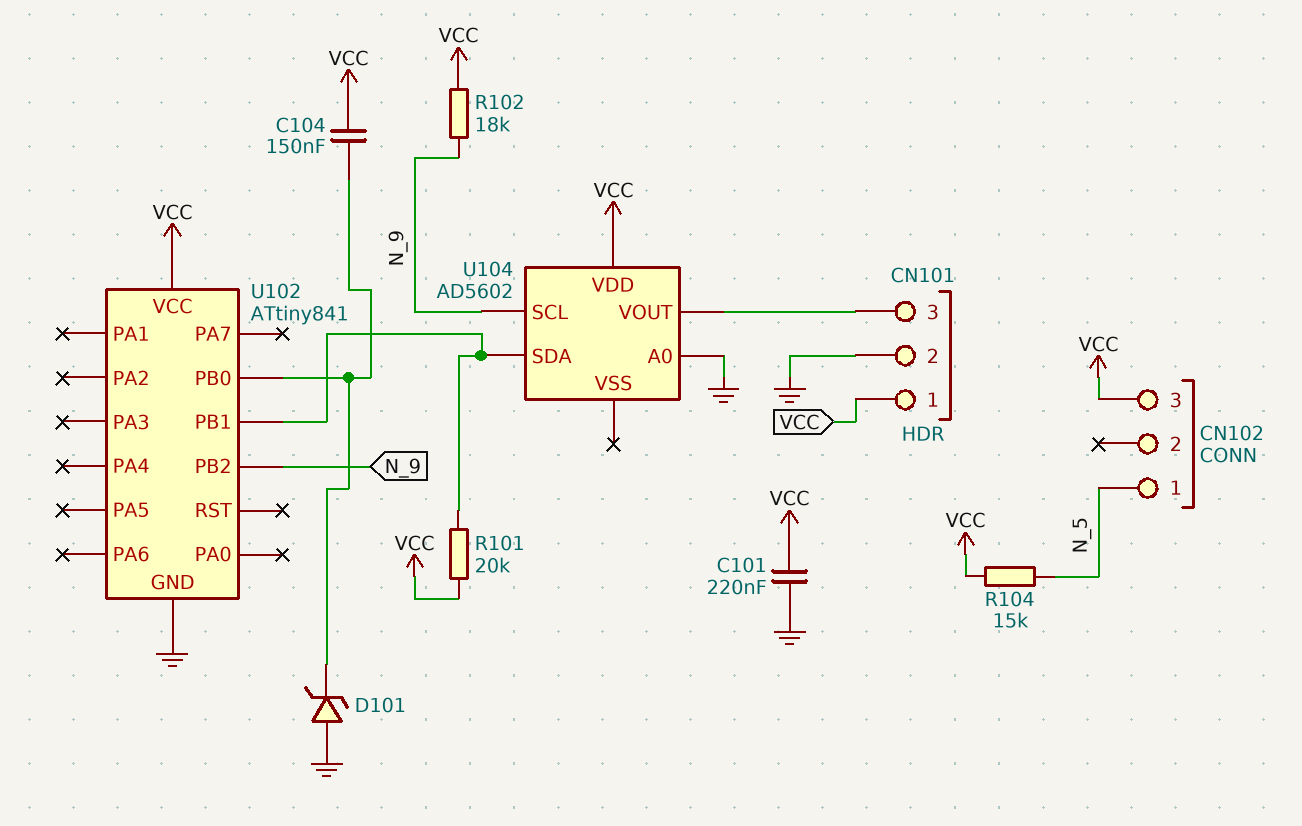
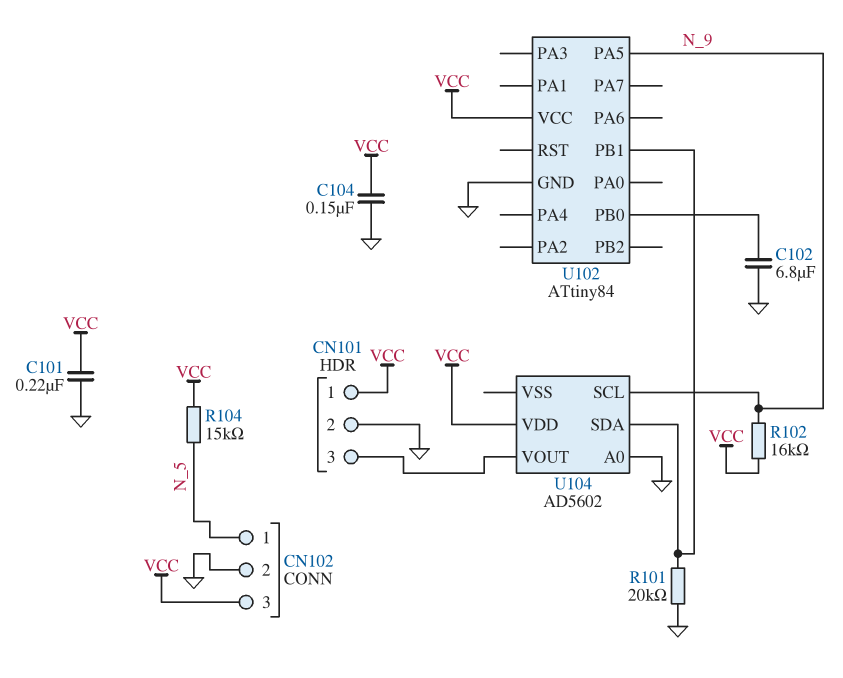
C102: none -> 6.8uF (GND, U102/PB0)
C104: 150nF (U102/PB0, VCC) -> 150nF (GND, VCC)
CN102 pin 2: none -> GND
D101: zener (A GND, K U102/PB0) -> none
R101: 20k (U102/PB1, VCC) -> 20k (GND, U102/PB1)
R102: 18k (N_9, VCC) -> 16k (N_9, VCC)
U102: ATtiny841 -> ATtiny84
U102 pin PA5: none -> N_9
U102 pin PB2: N_9 -> none

